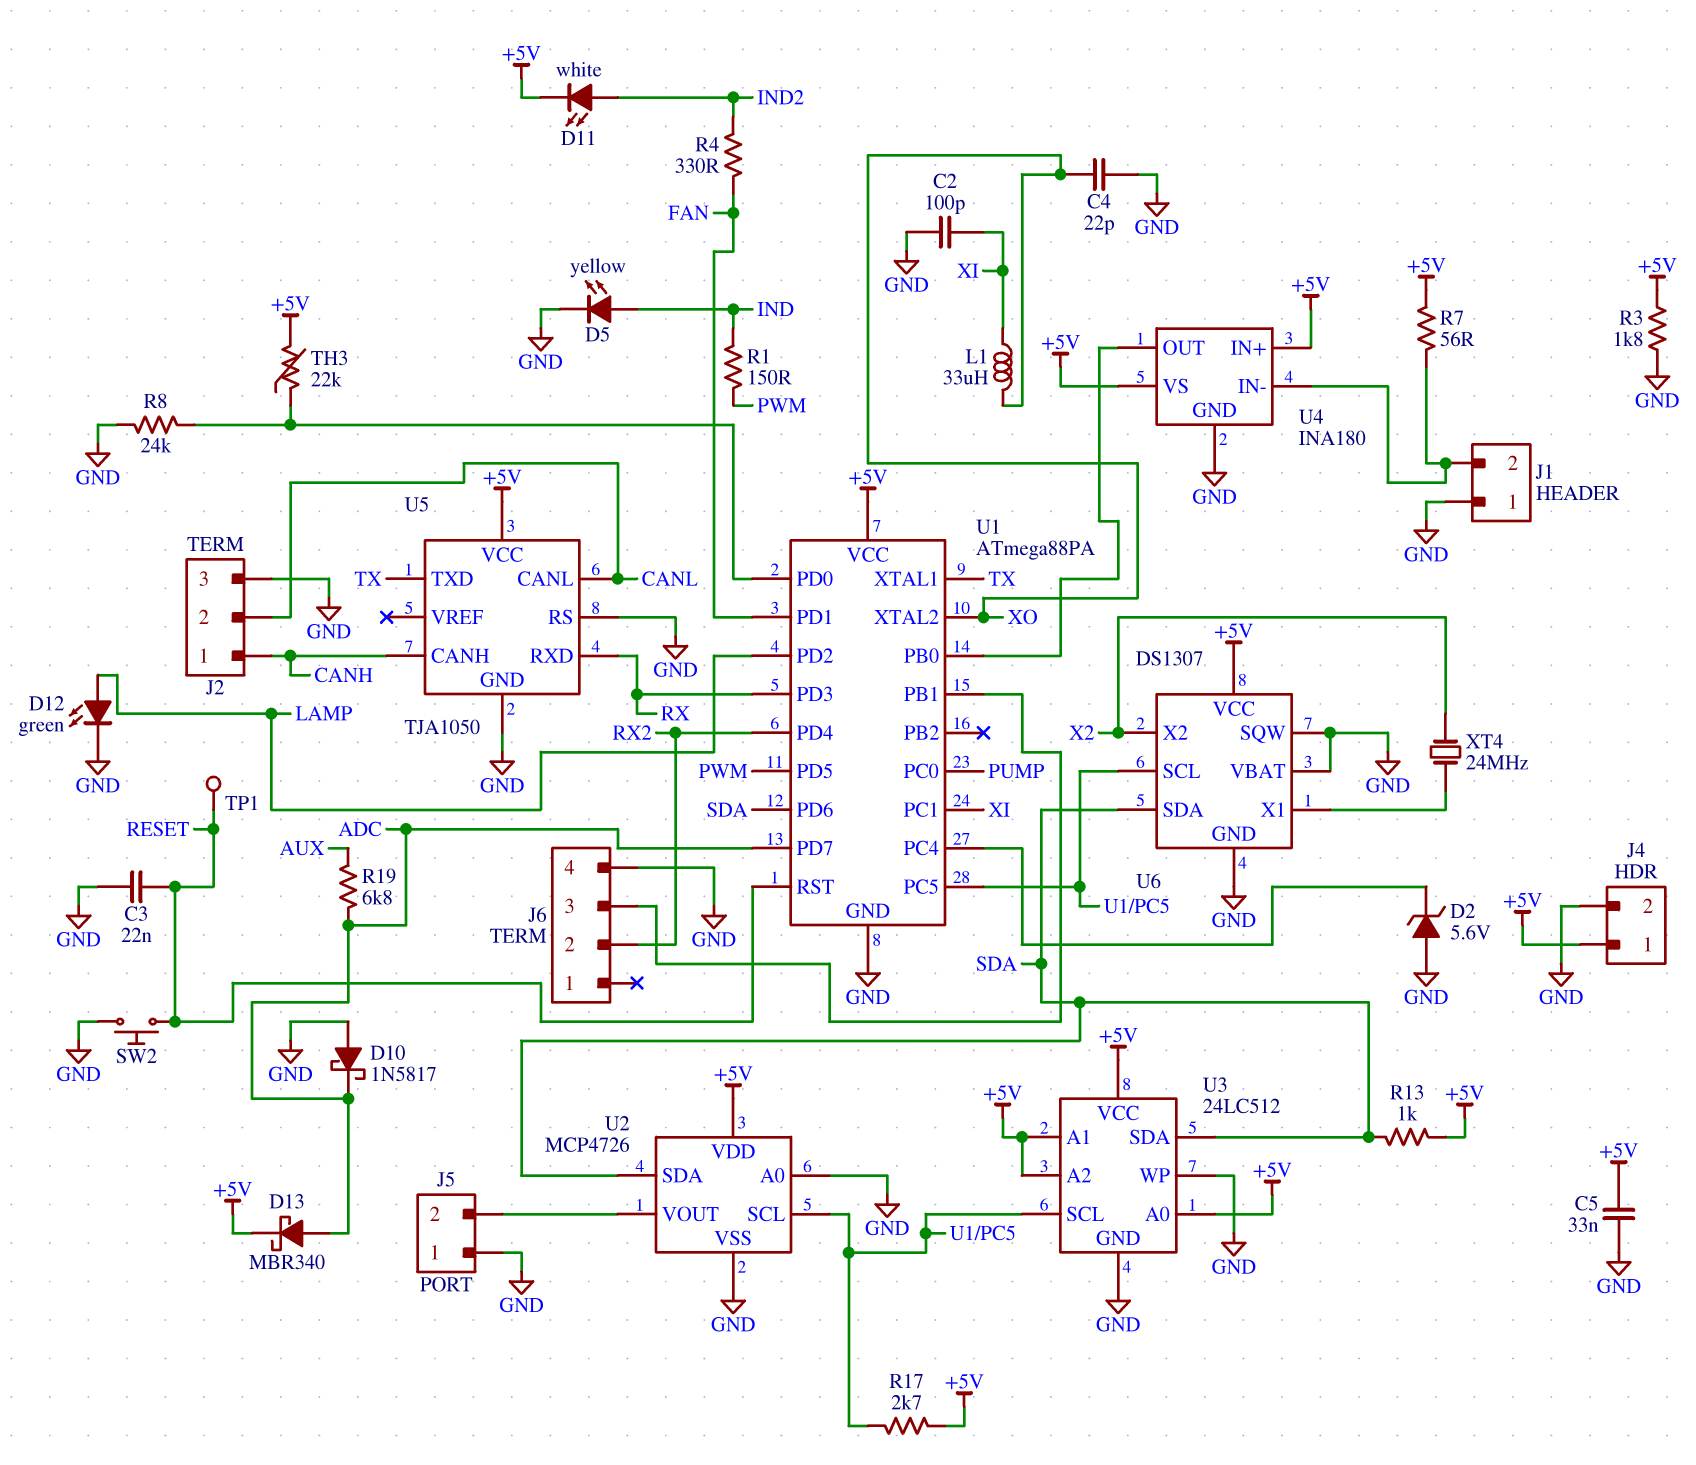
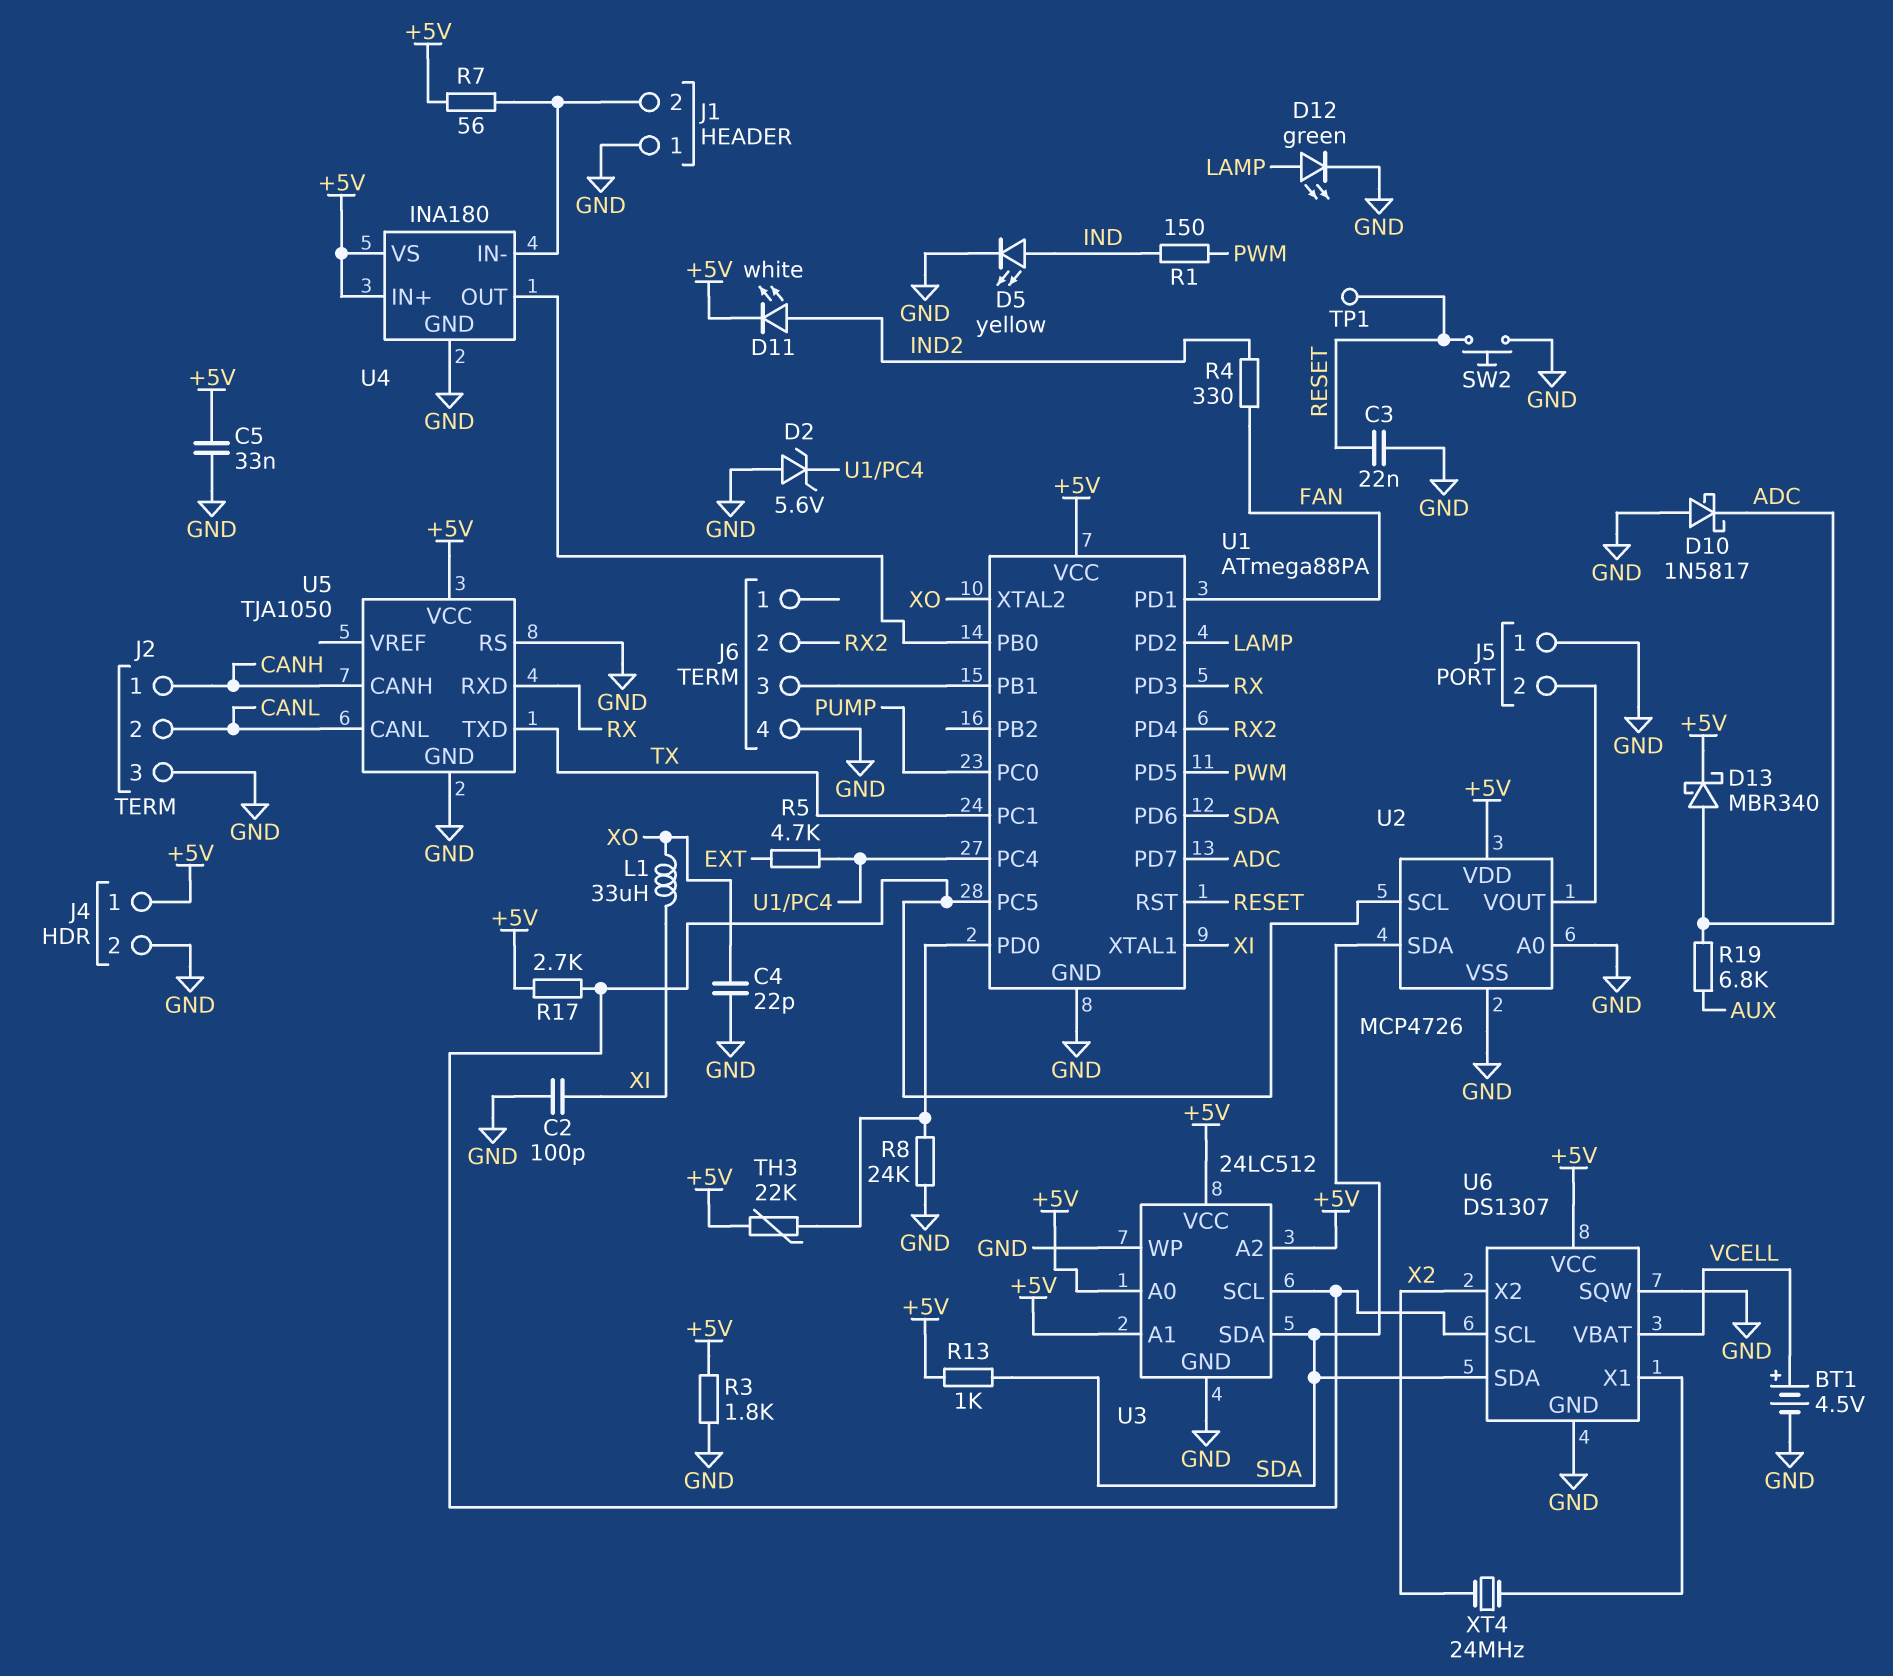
BT1: none -> 4.5V (plus VCELL, minus GND)
R5: none -> 4.7k (EXT, U1/PC4)
U1 pin PC1: XI -> TX
U1 pin XTAL1: TX -> XI
U6 pin VBAT: GND -> VCELL

